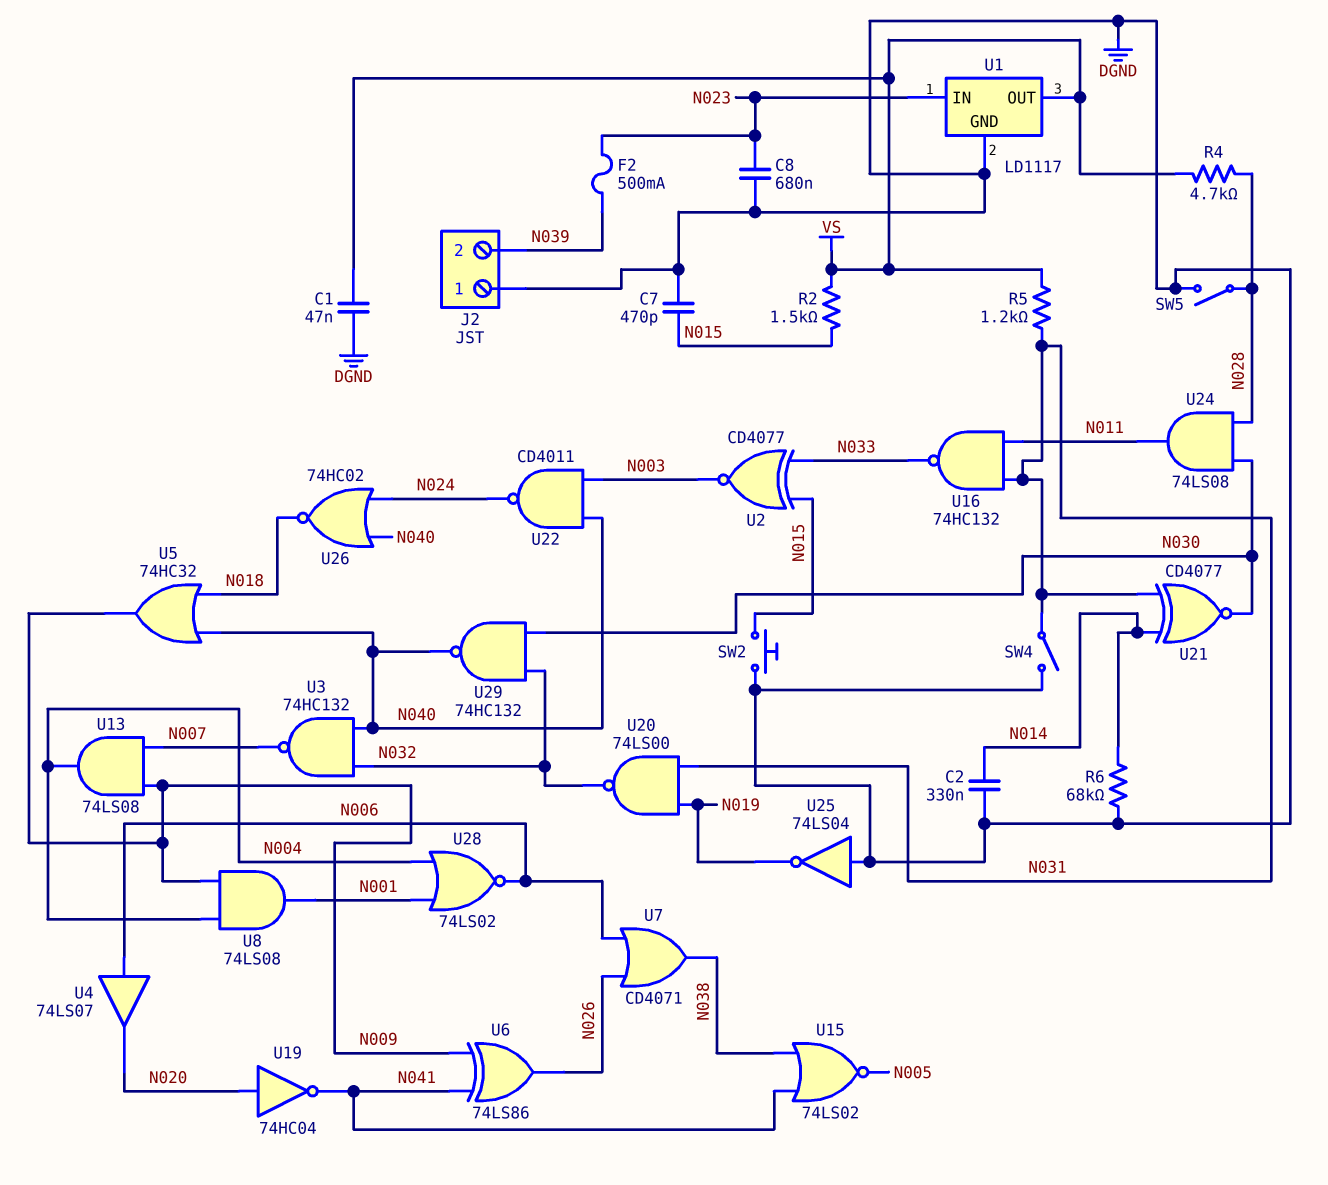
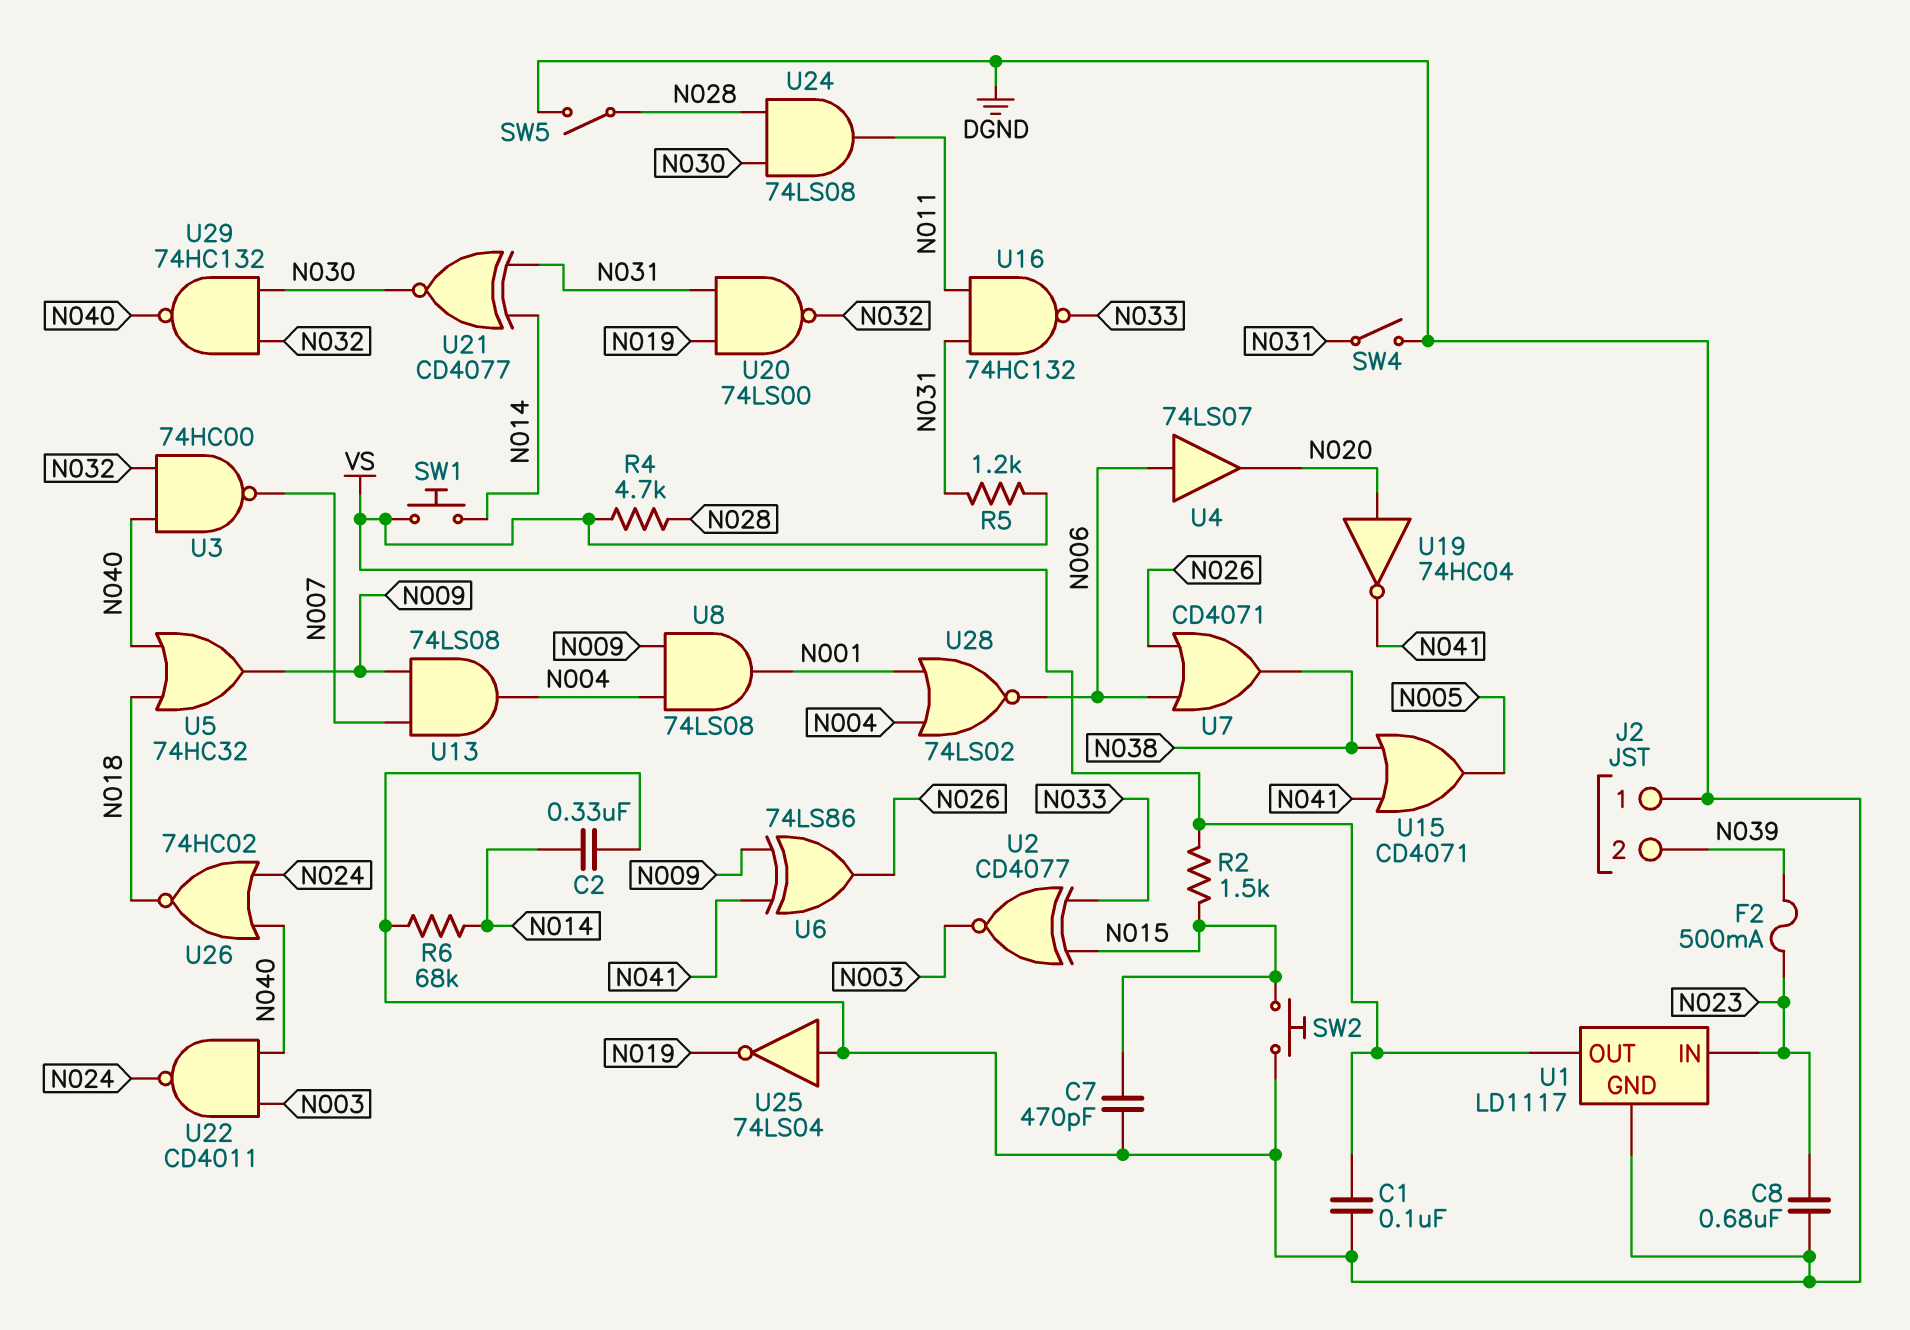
C1: 47nF (DGND, VS) -> 100nF (DGND, VS)
SW1: none -> button (N014, VS)
U3: NAND 74HC132 (in N032, in N040, out N007) -> NAND 74HC00 (in N032, in N040, out N007)
U15: NOR 74LS02 (in N038, in N041, out N005) -> OR CD4071 (in N038, in N041, out N005)

